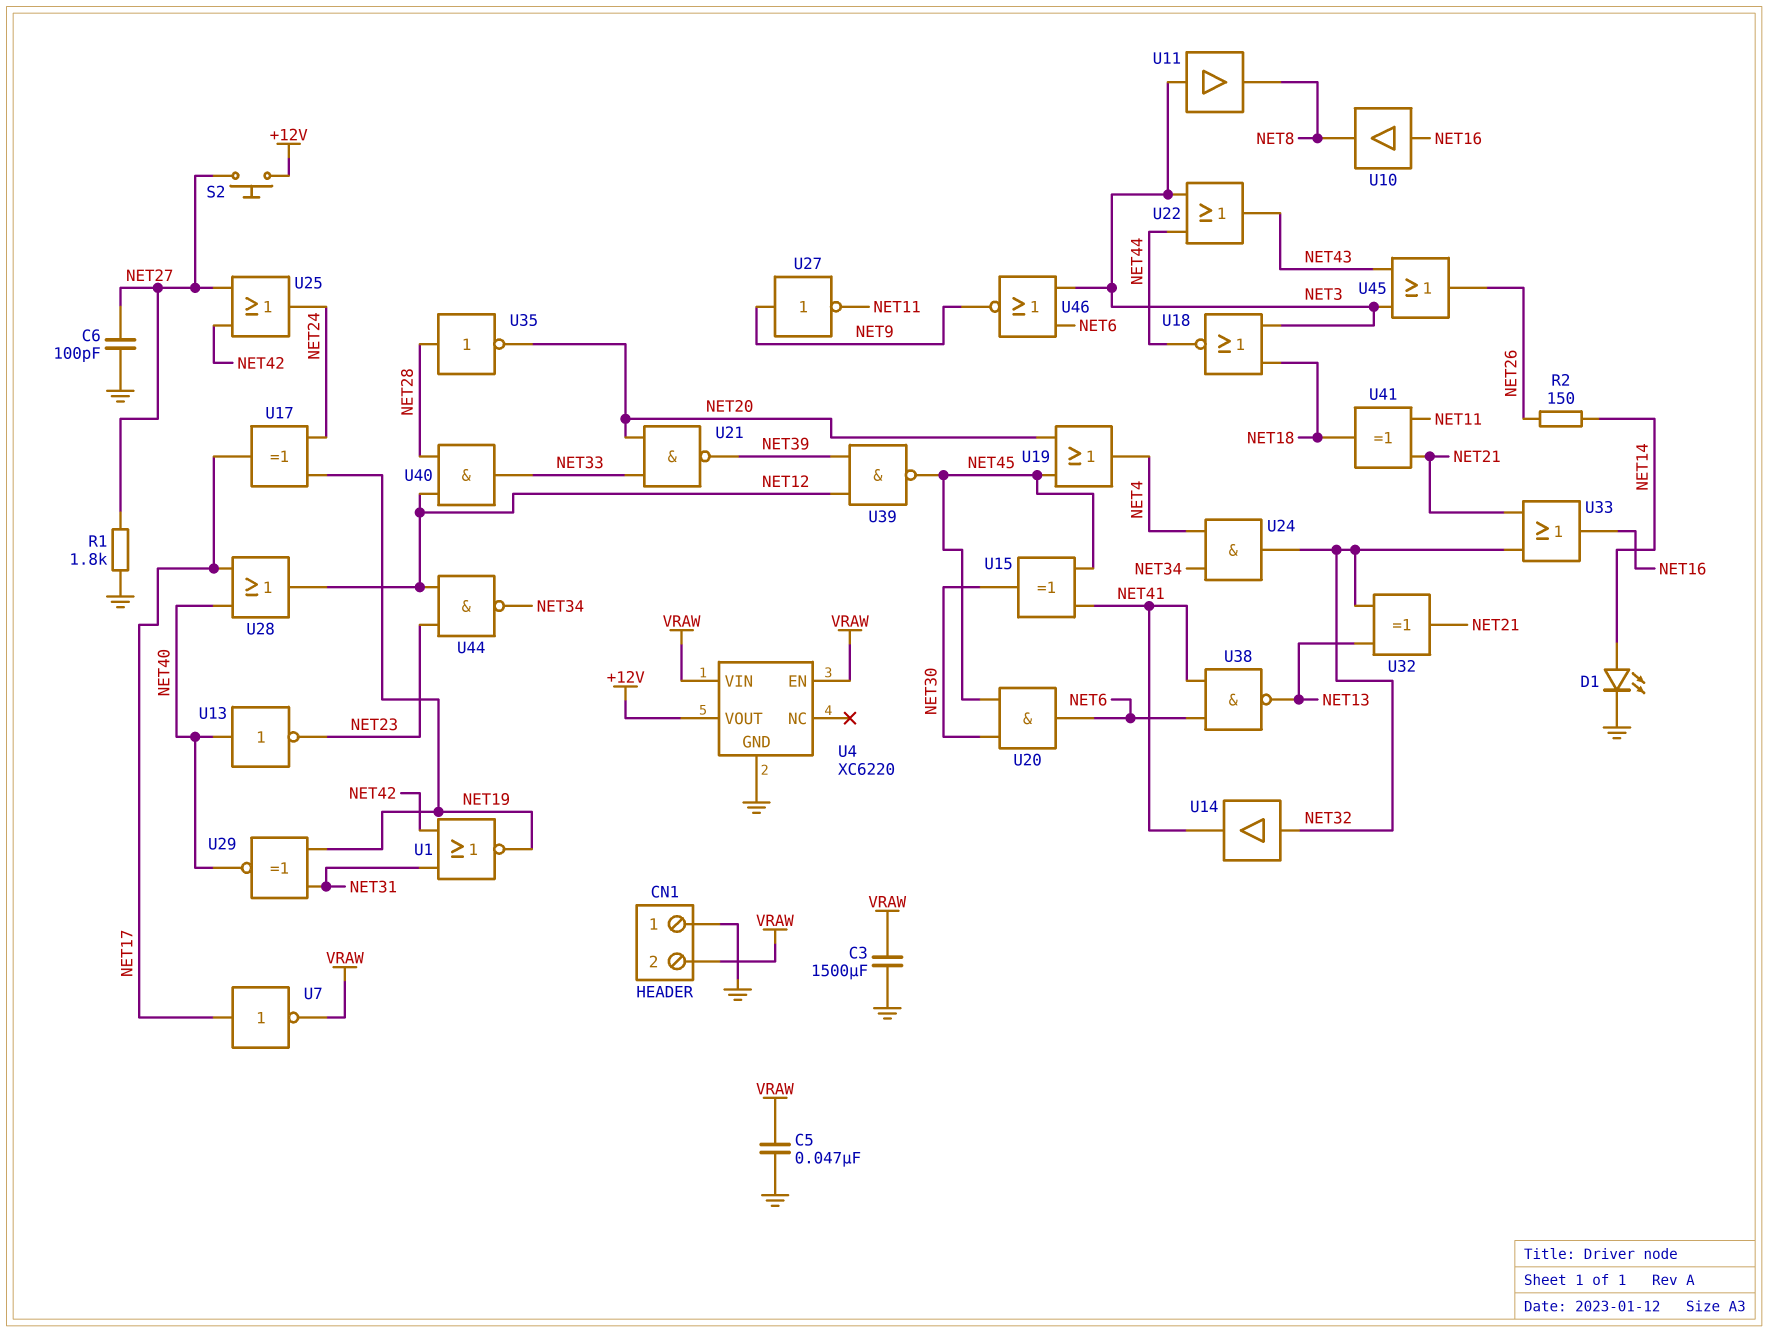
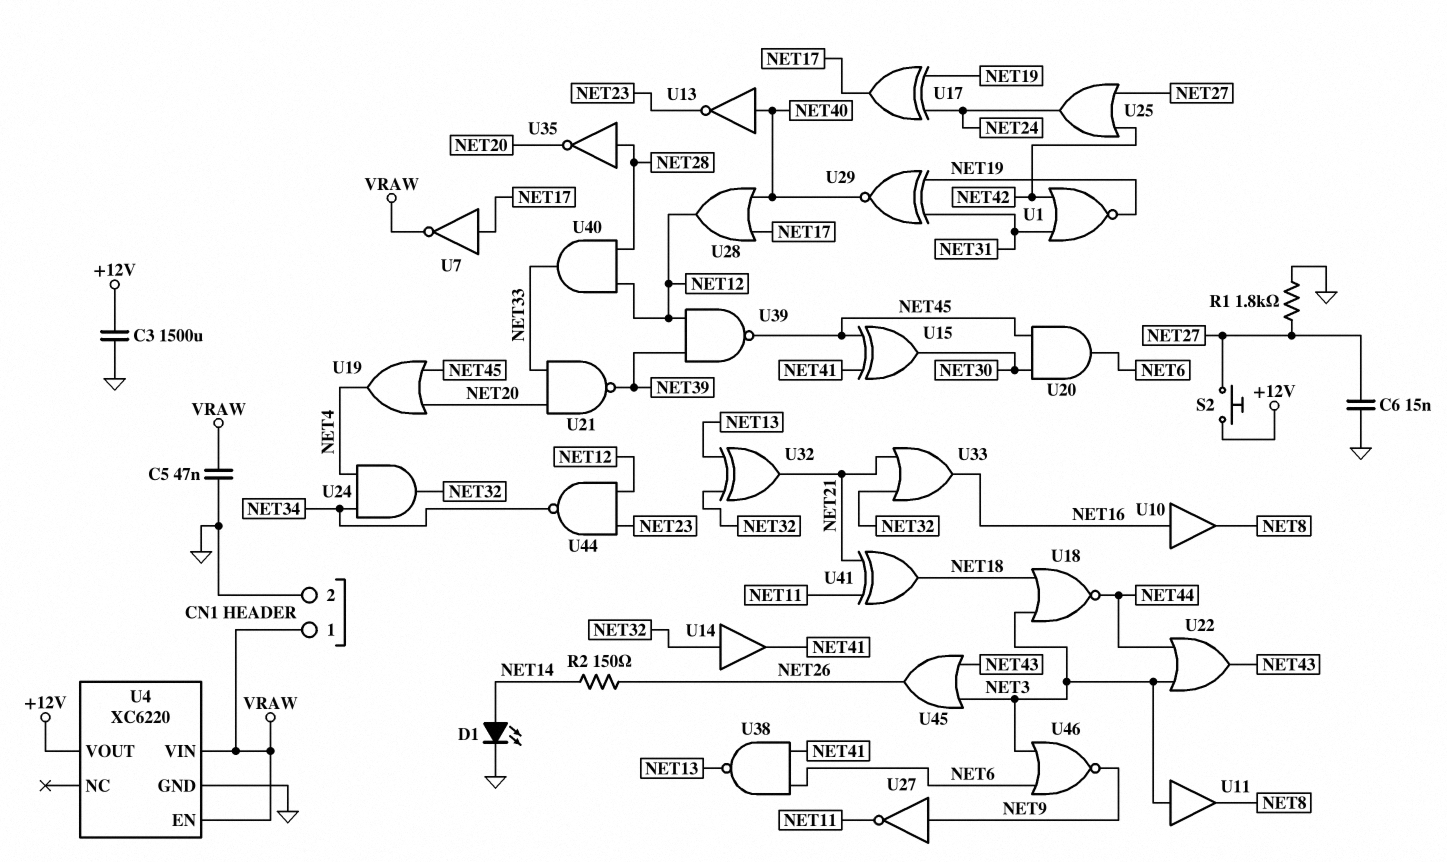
C3: 1500uF (GND, VRAW) -> 1500uF (+12V, GND)
C6: 100pF (GND, NET27) -> 15nF (GND, NET27)
CN1 pin 1: GND -> VRAW
CN1 pin 2: VRAW -> GND

